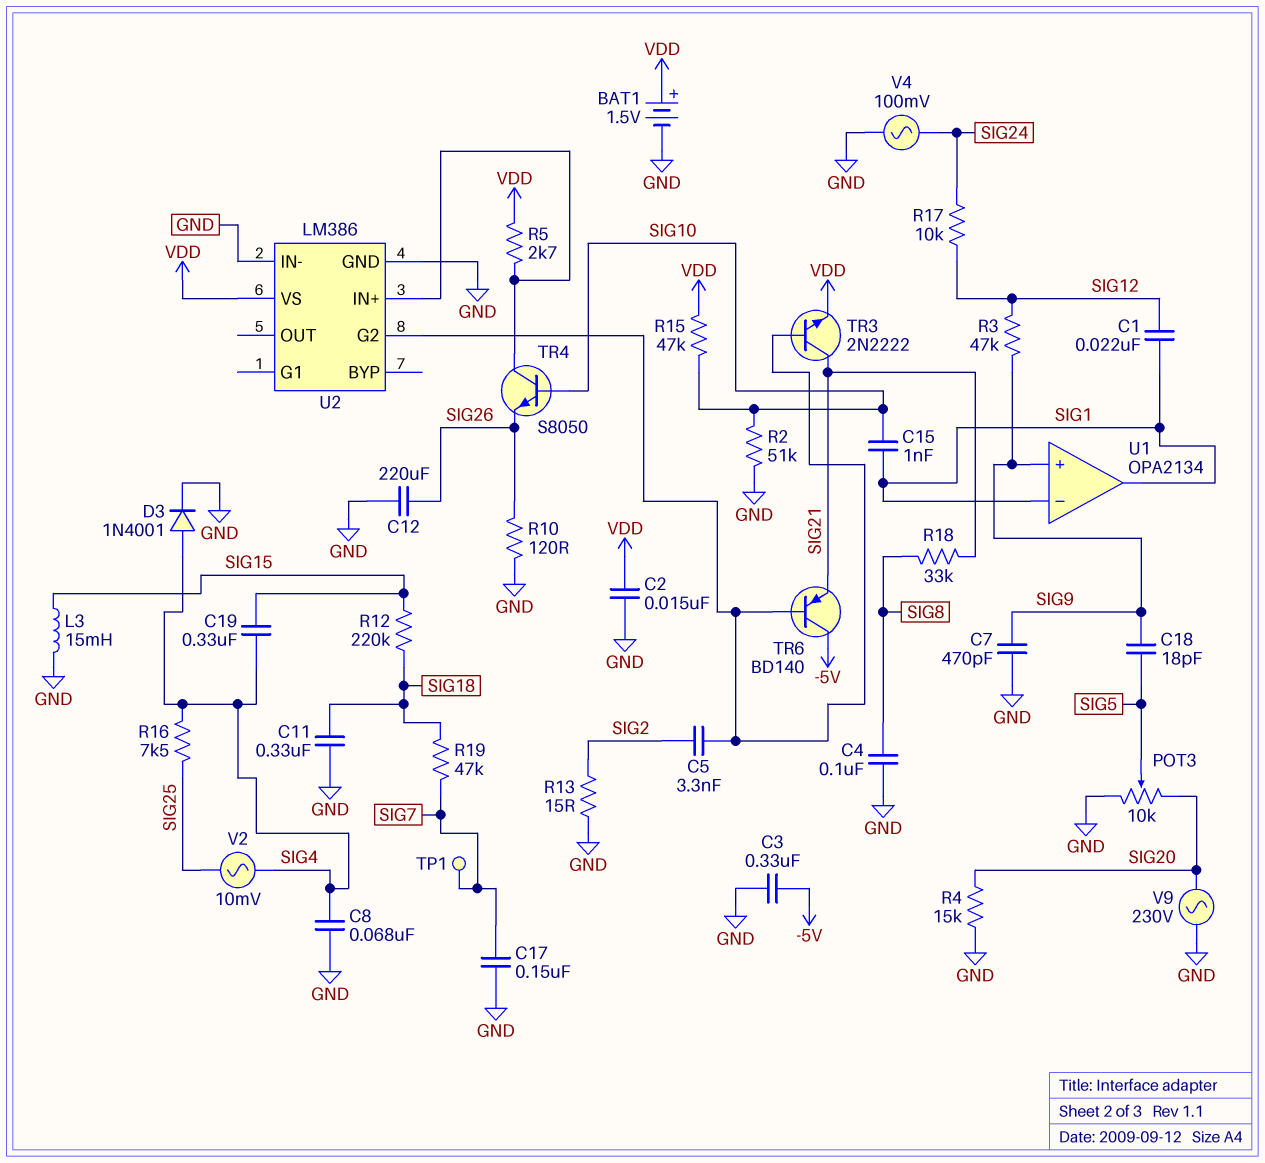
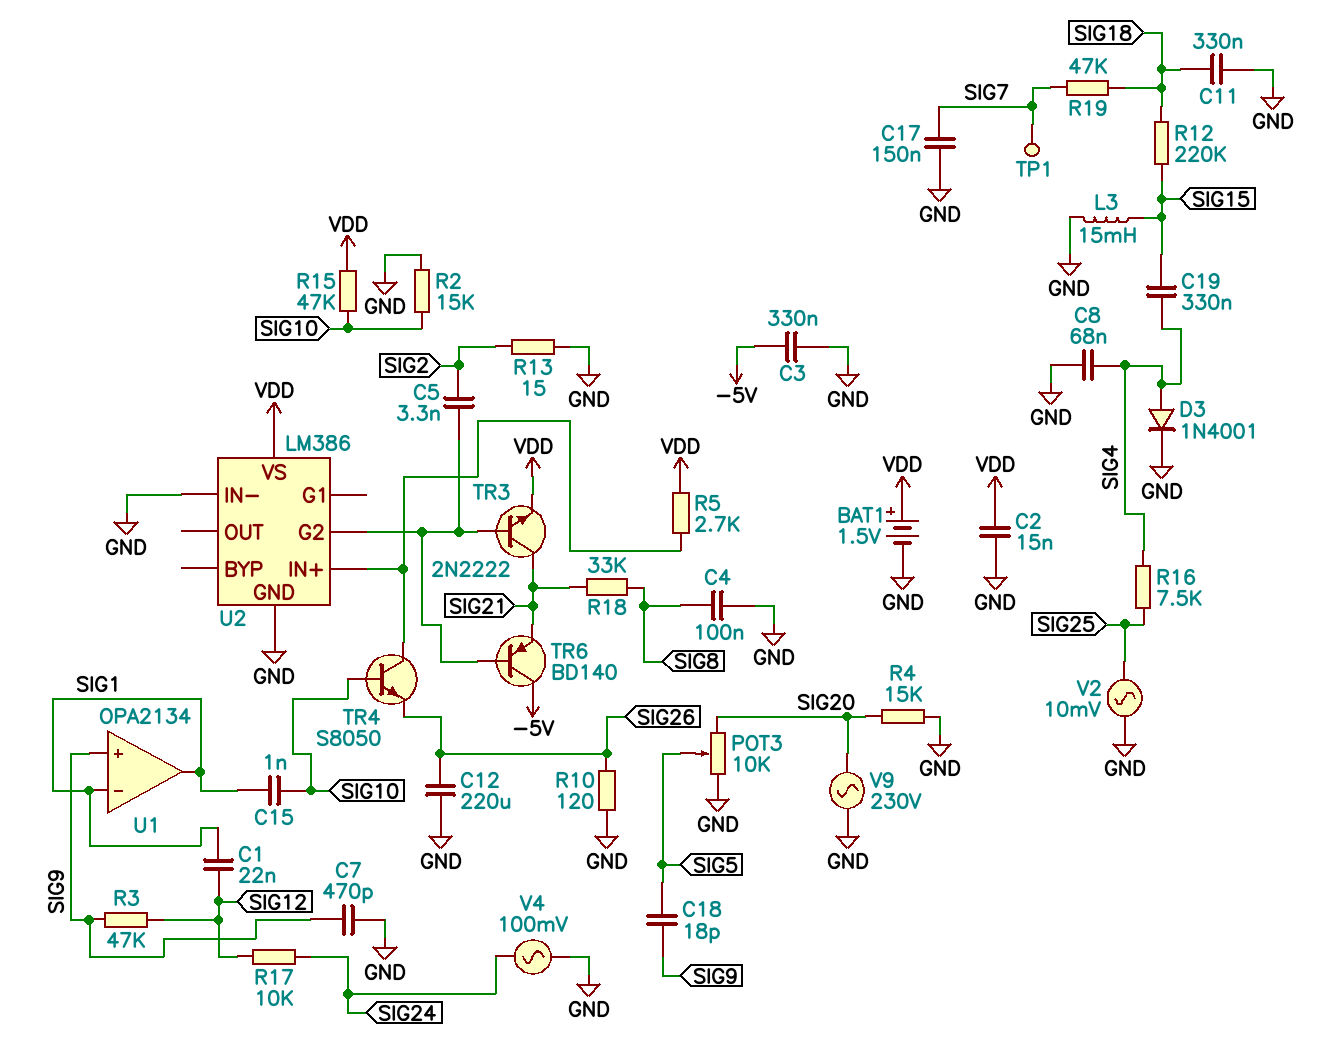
R2: 51k (GND, SIG10) -> 15k (GND, SIG10)
V2: AC 10mV (SIG4, SIG25) -> AC 10mV (GND, SIG25)

